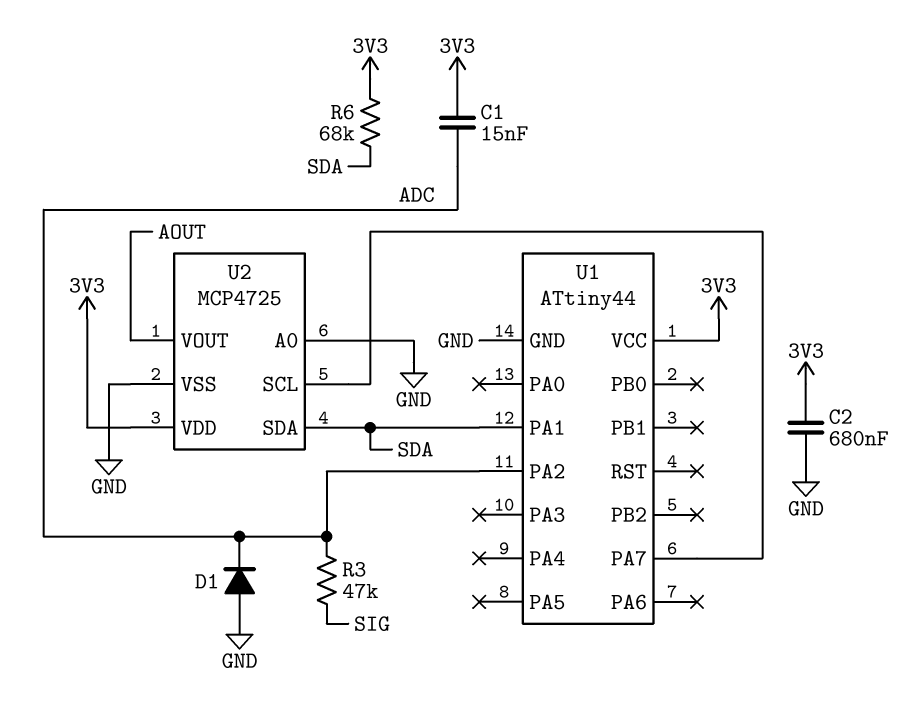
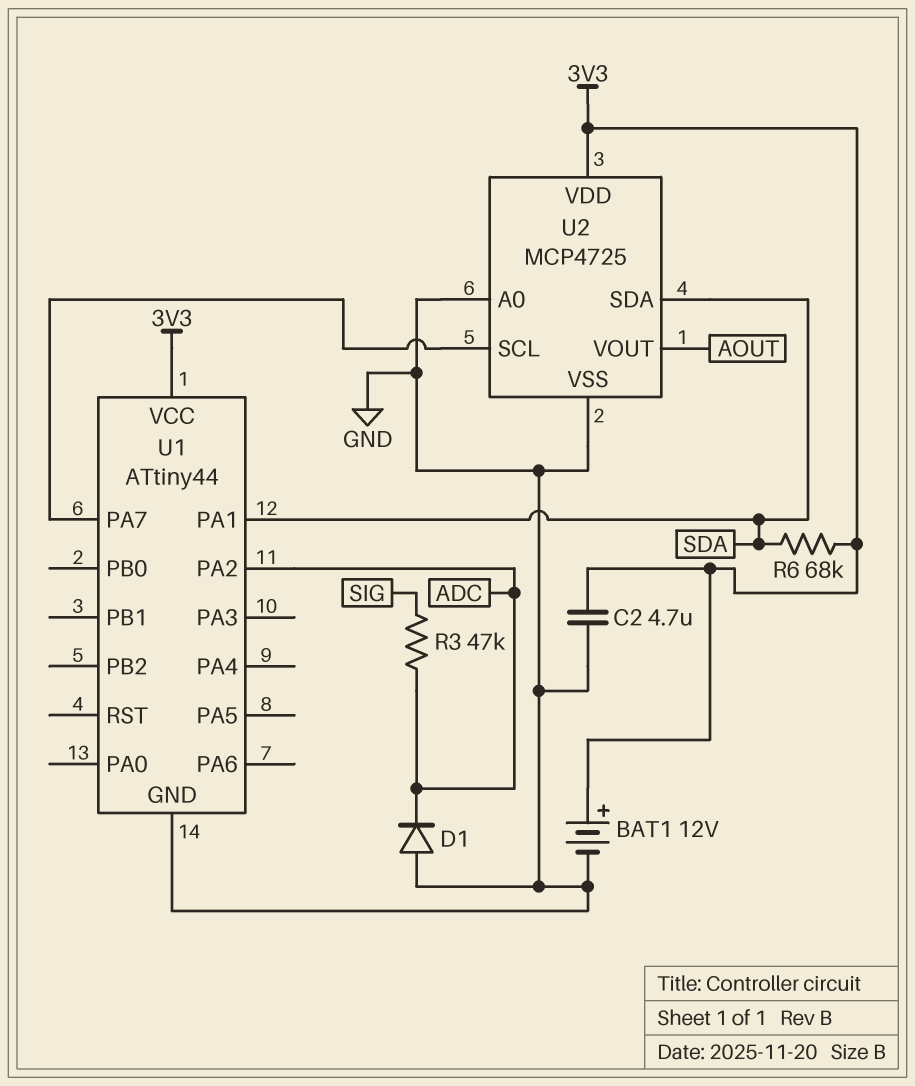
BAT1: none -> 12V (plus 3V3, minus GND)
C1: 15nF (3V3, ADC) -> none
C2: 680nF (3V3, GND) -> 4.7uF (3V3, GND)

